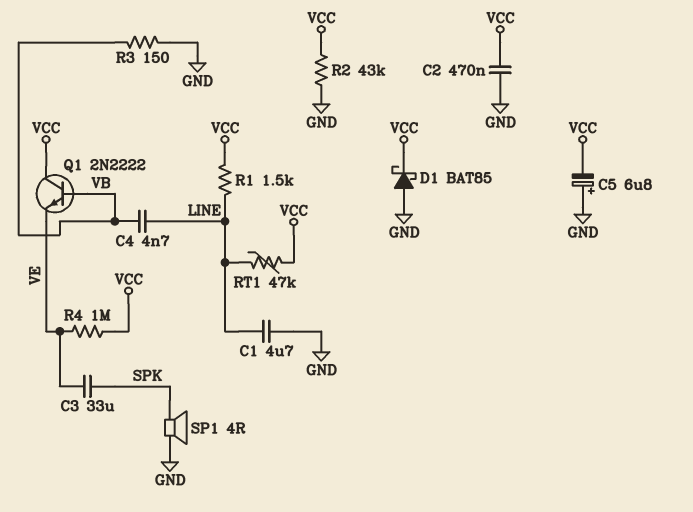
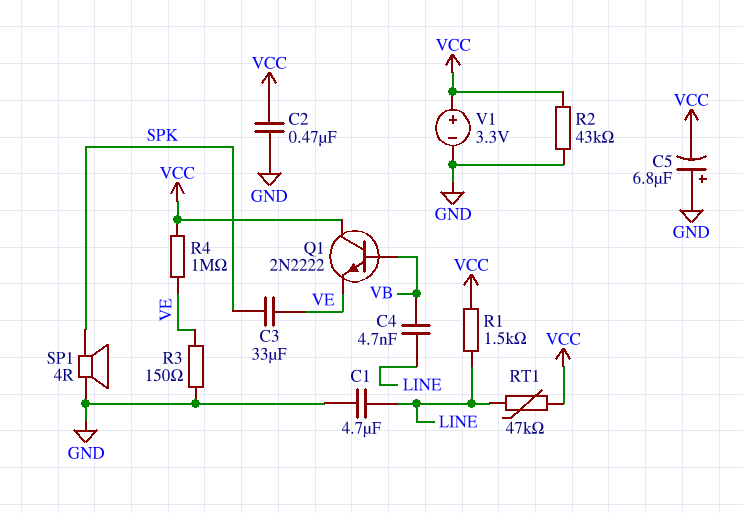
D1: schottky BAT85 (A GND, K VCC) -> none
R3: 150 (GND, VB) -> 150 (GND, VE)
V1: none -> 3.3V (plus VCC, minus GND)

